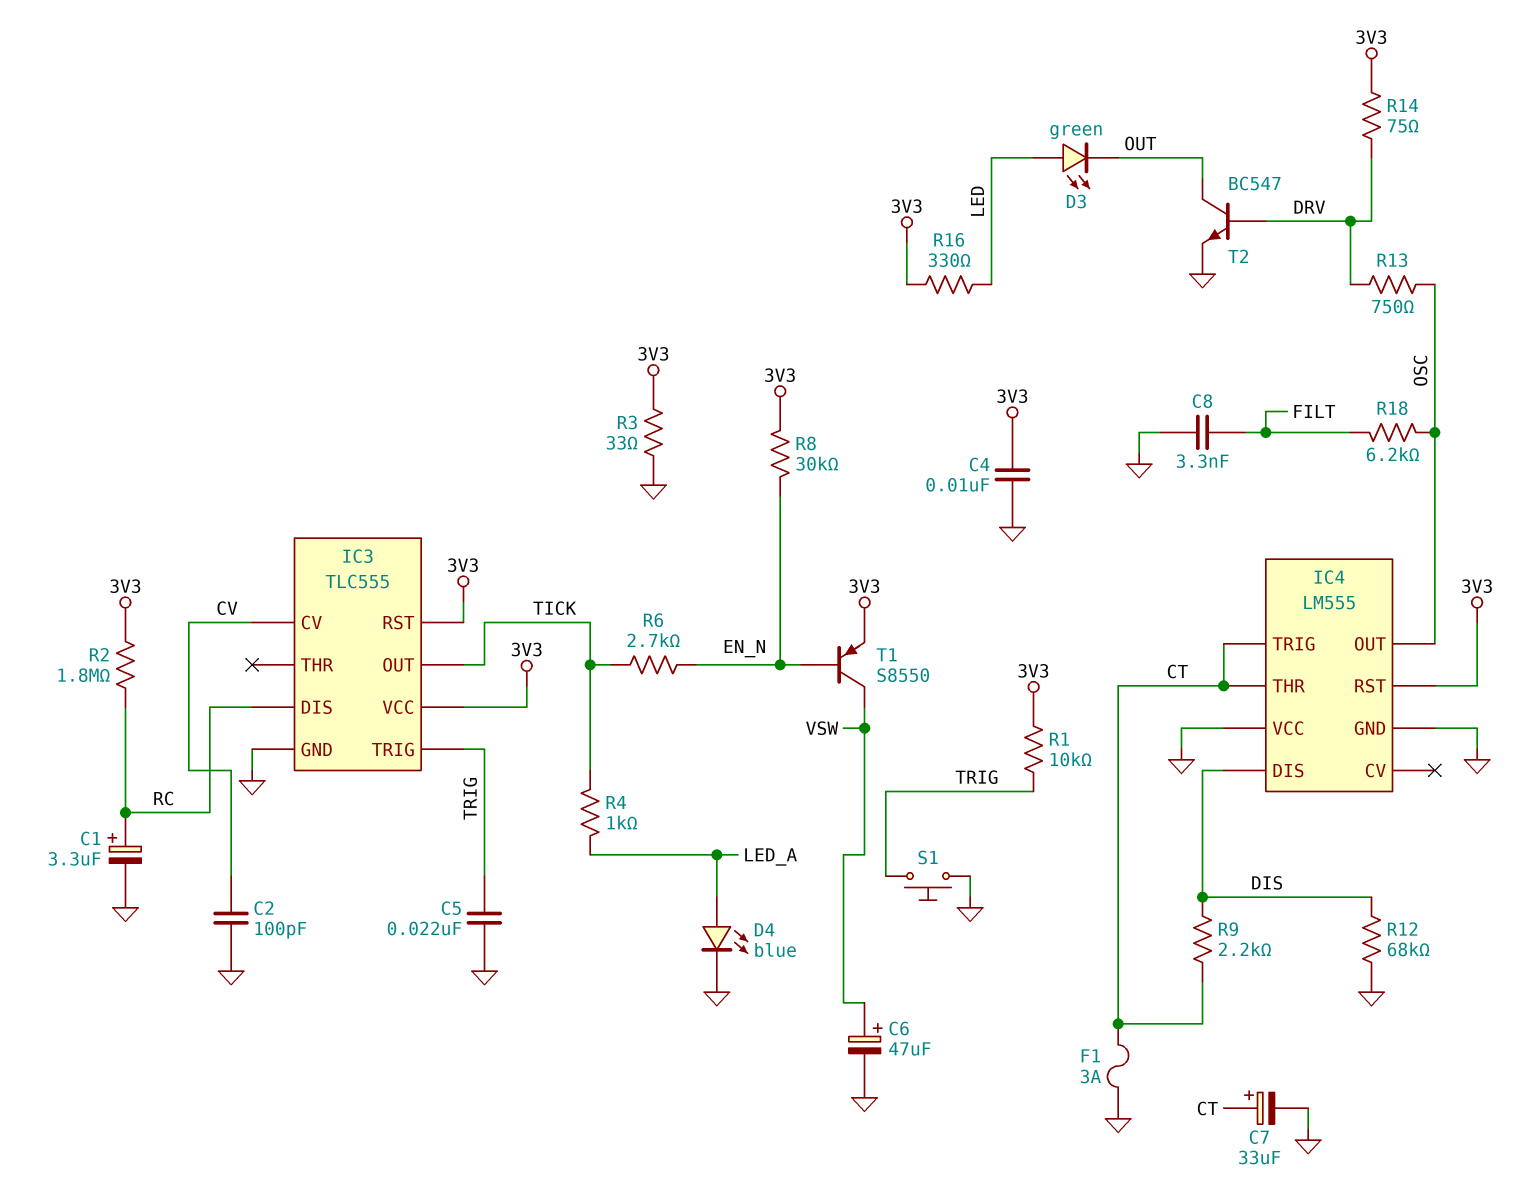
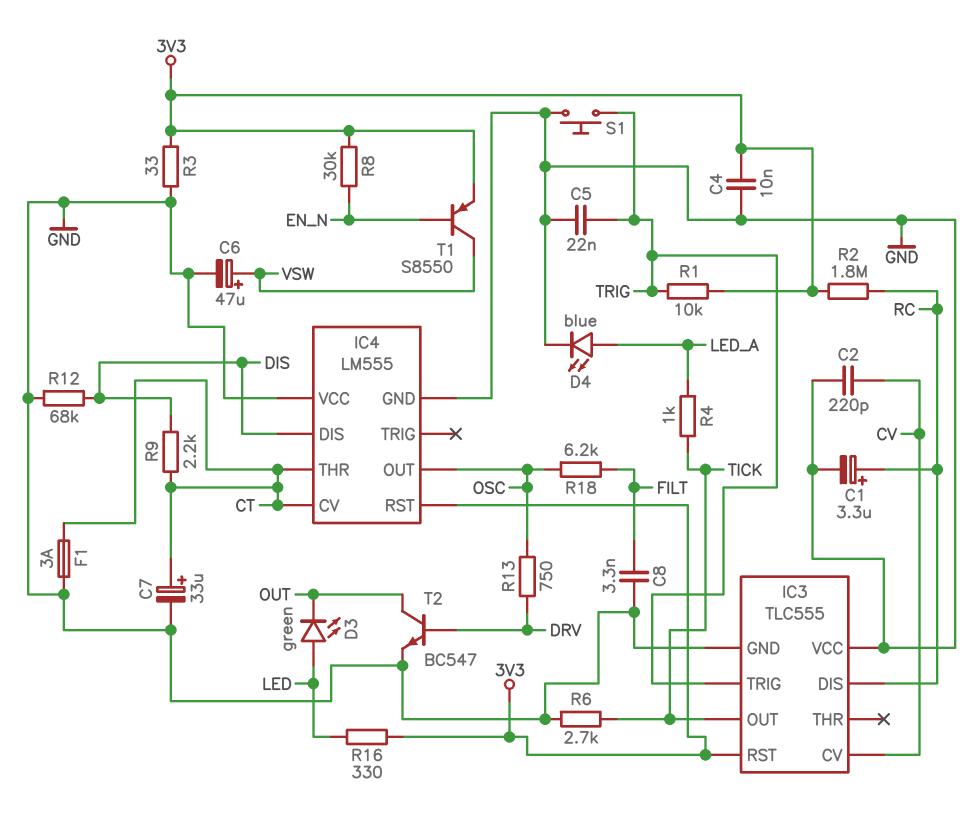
C2: 100pF (CV, GND) -> 220pF (CV, GND)
IC3 pin VCC: 3V3 -> GND
IC4 pin CV: none -> CT
IC4 pin TRIG: CT -> none
R6: 2.7k (EN_N, TICK) -> 2.7k (GND, TICK)
R14: 75 (3V3, DRV) -> none

